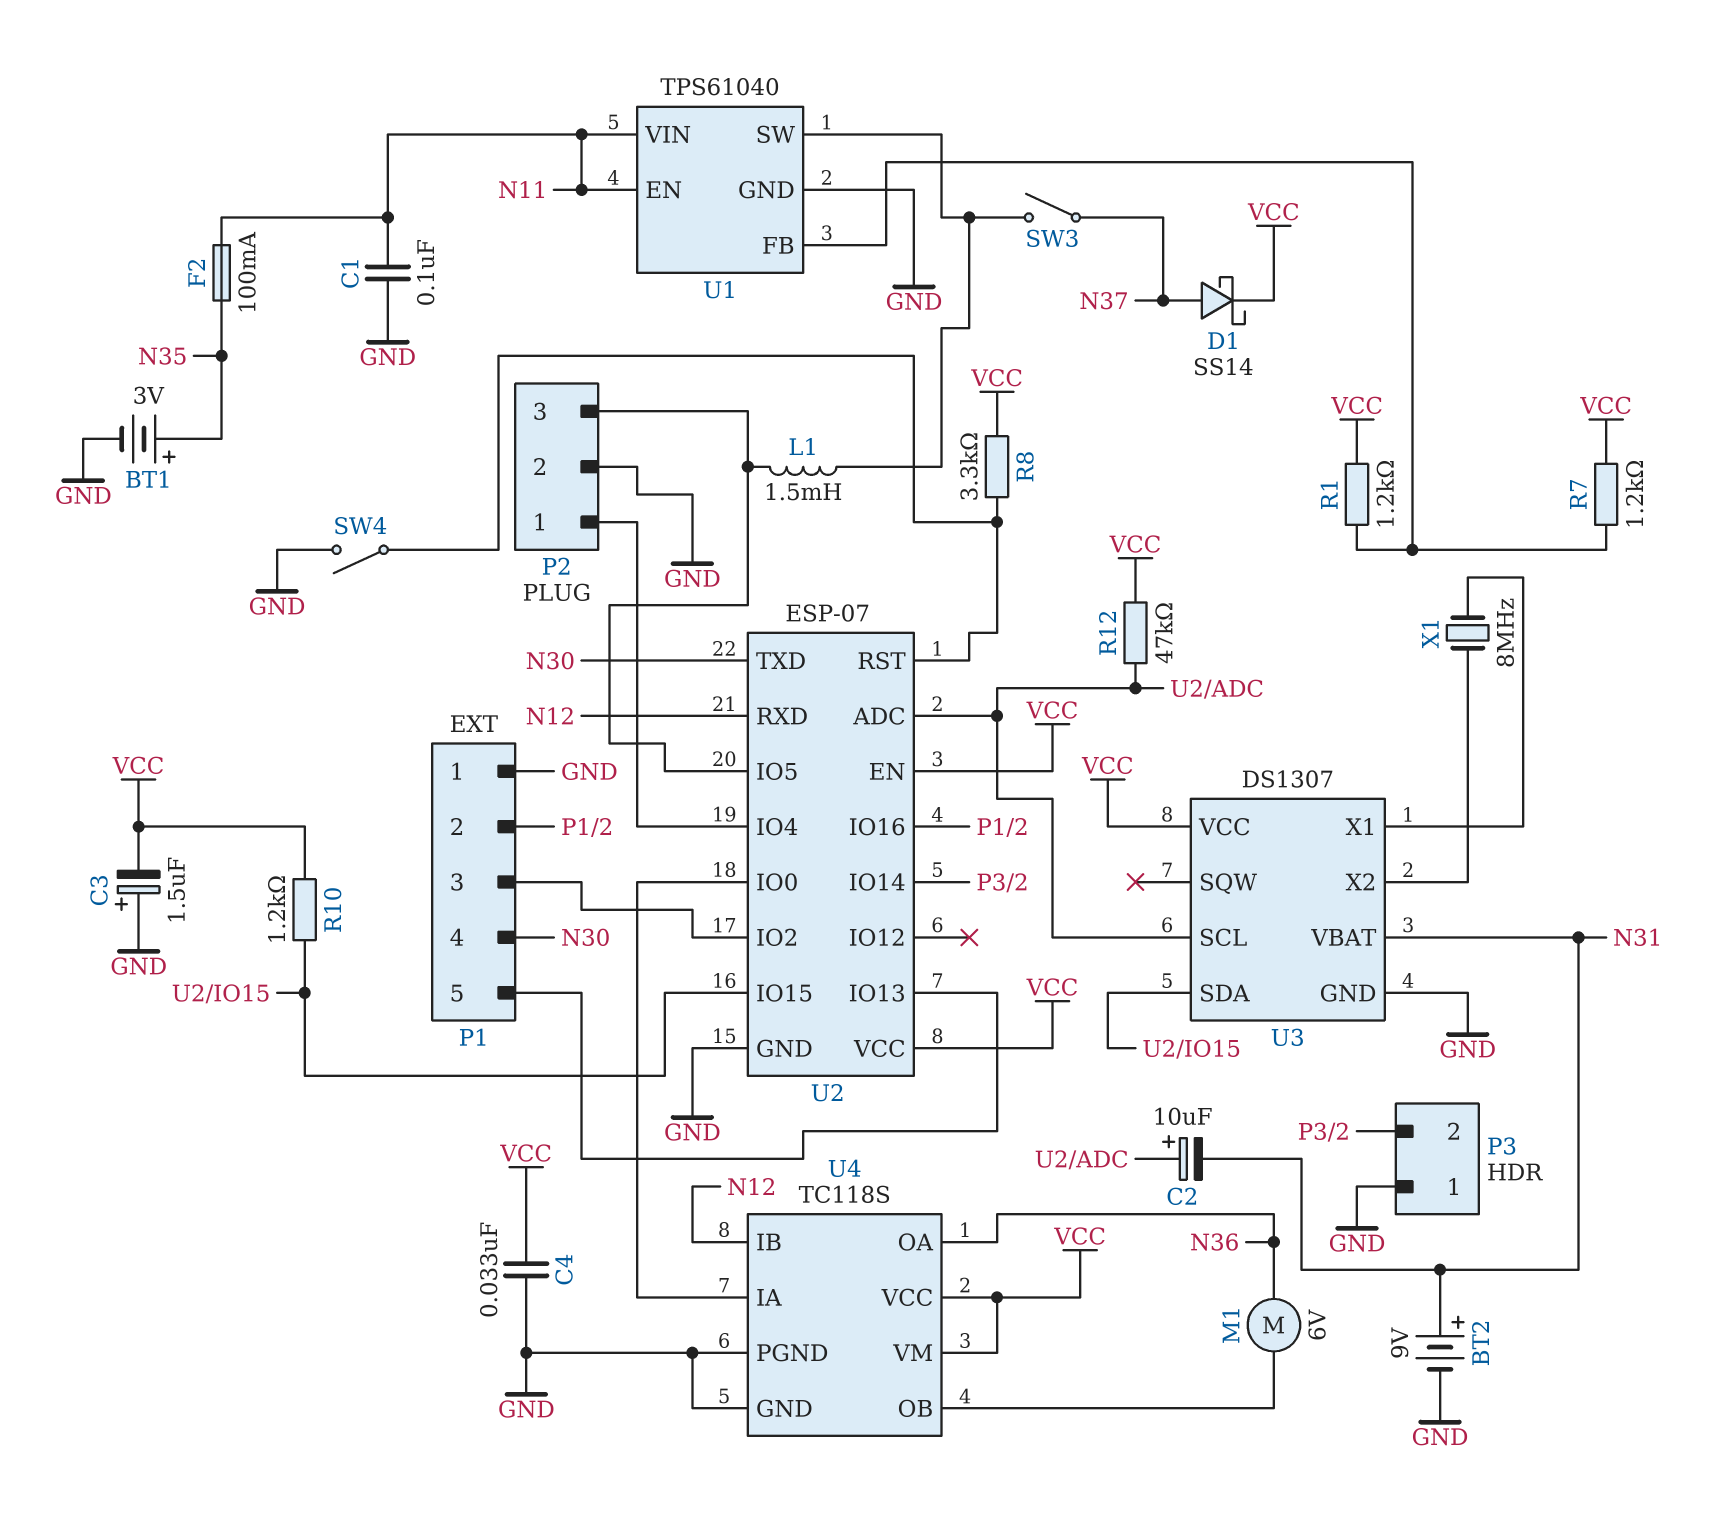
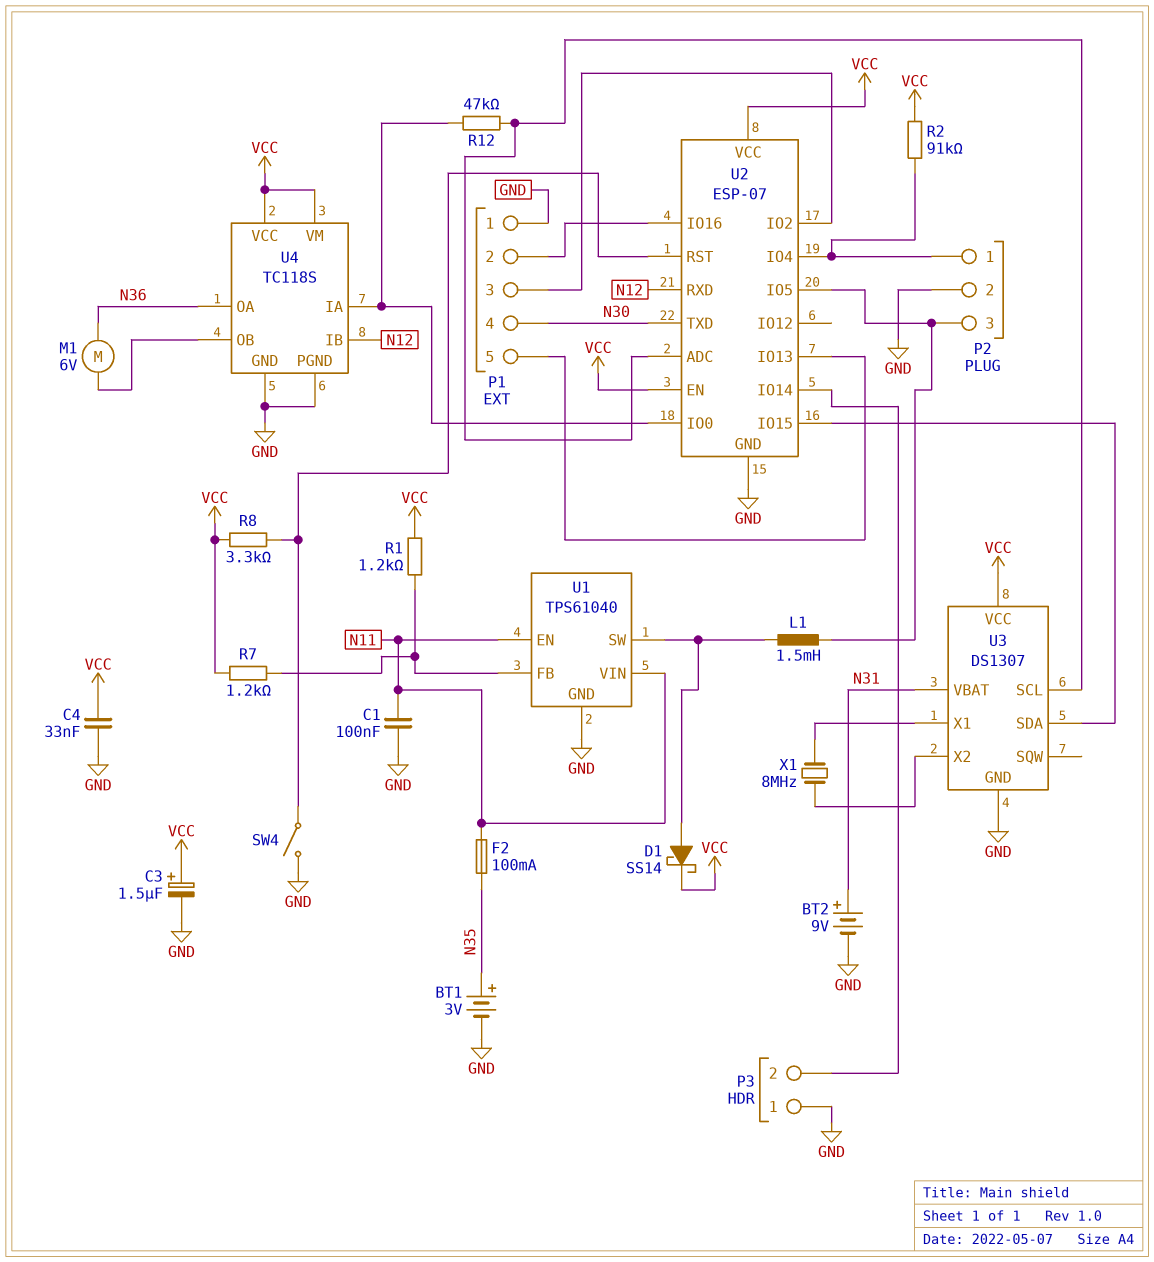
C2: 10uF (plus U2/ADC, minus N31) -> none
C3: 1.5uF (plus GND, minus VCC) -> 1.5uF (plus VCC, minus GND)
D1: schottky SS14 (A N37, K VCC) -> schottky SS14 (A U1/SW, K VCC)
R2: none -> 91k (P2/1, VCC)
R10: 1.2k (U2/IO15, VCC) -> none
R12: 47k (U2/ADC, VCC) -> 47k (U2/ADC, U2/IO0)
SW3: switch (N37, U1/SW) -> none

